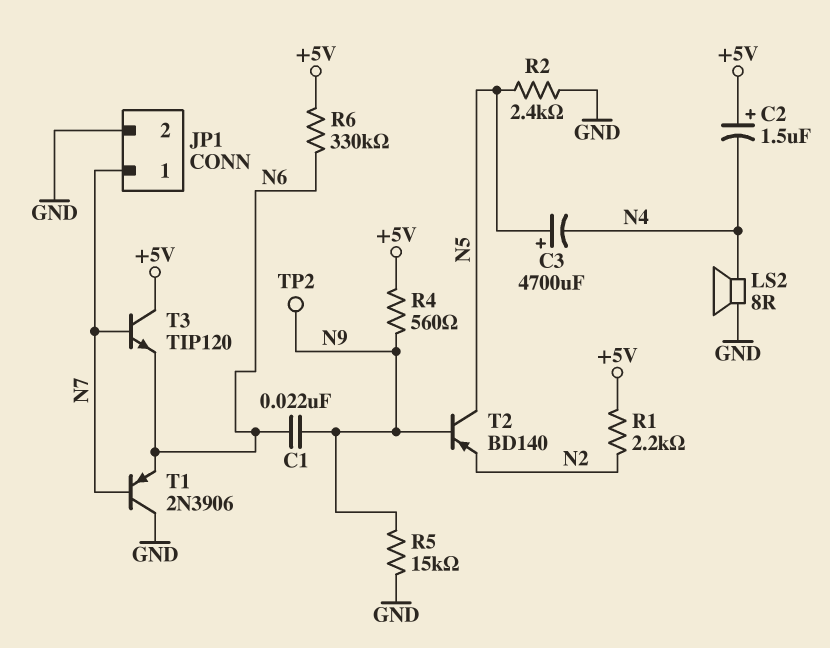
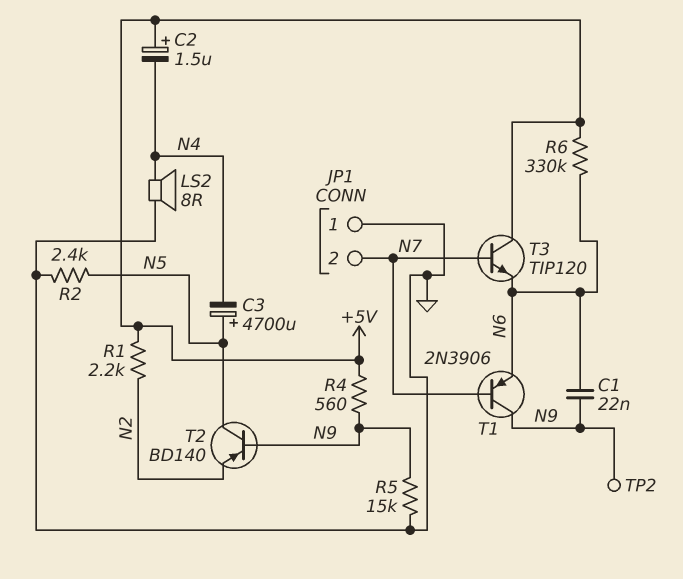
JP1 pin 1: N7 -> GND
JP1 pin 2: GND -> N7
T1: PNP 2N3906 (B N7, C GND, E N6) -> PNP 2N3906 (B N7, C N9, E N6)

